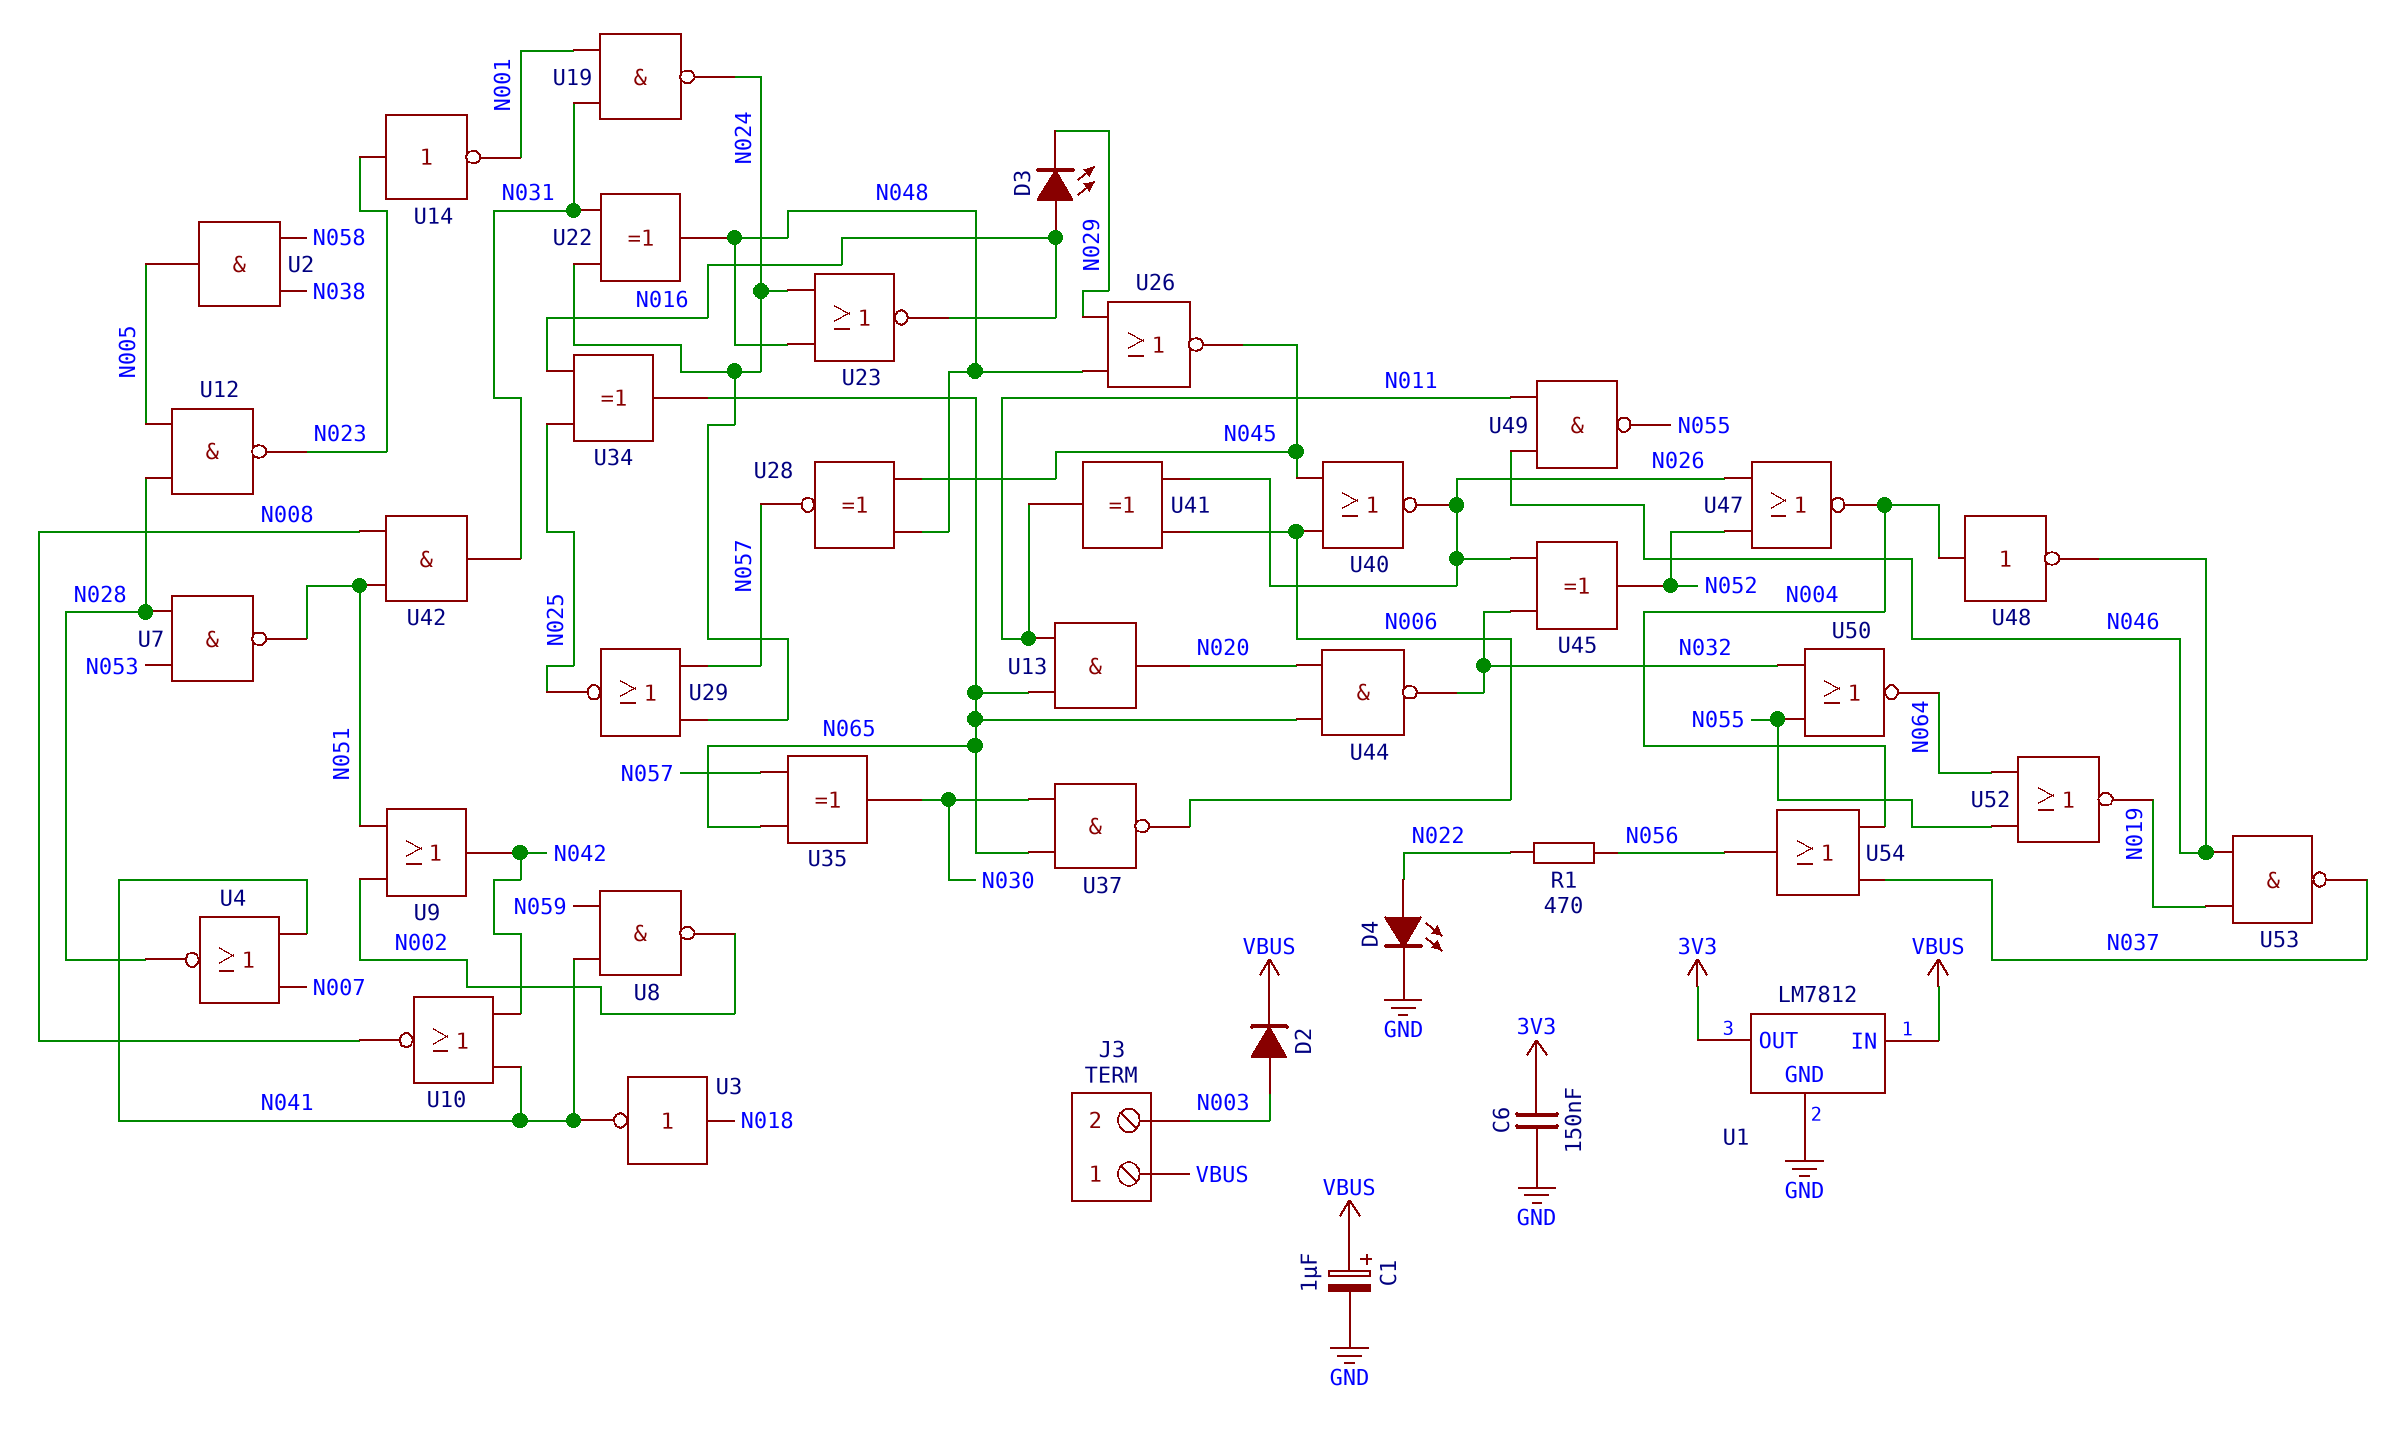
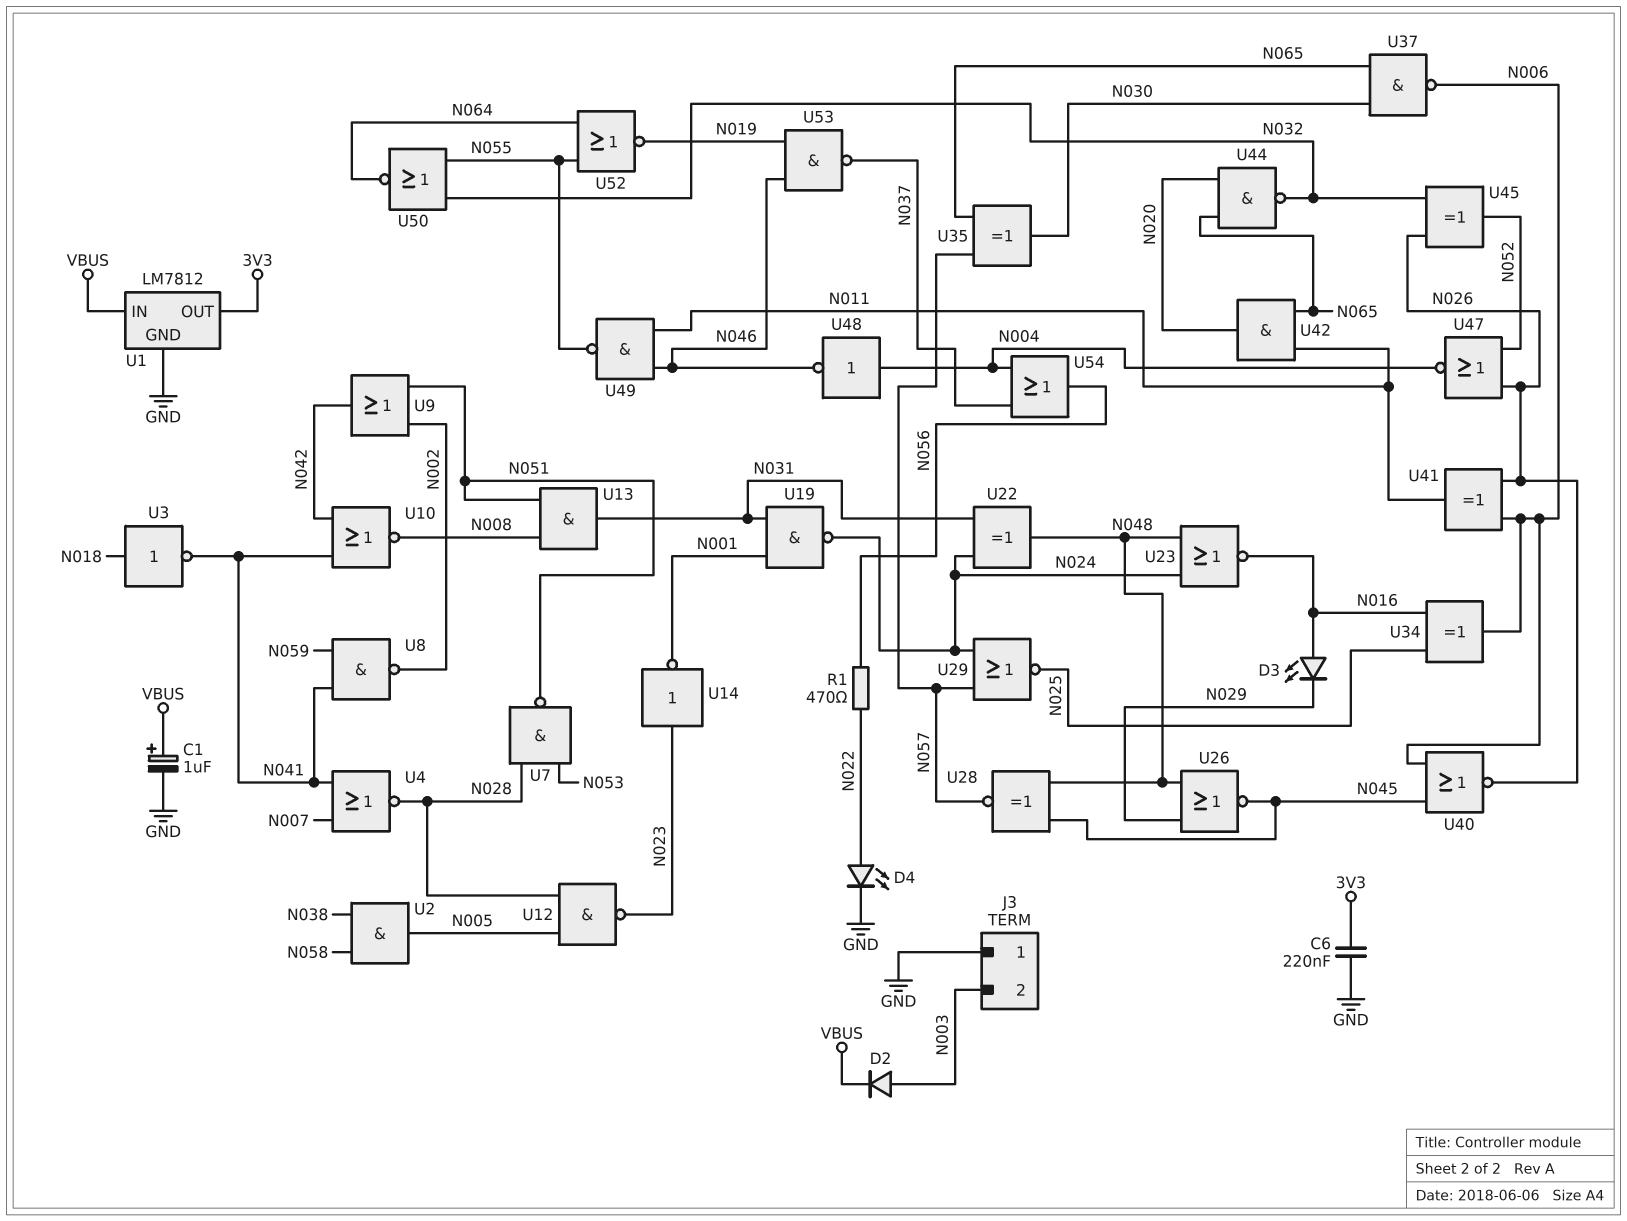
C6: 150nF (3V3, GND) -> 220nF (3V3, GND)
J3 pin 1: VBUS -> GND
U13: AND (in N011, in N065, out N020) -> AND (in N008, in N051, out N031)
U34: XOR (in N016, in N025, out N065) -> XOR (in N016, in N025, out N006)
U42: AND (in N008, in N051, out N031) -> AND (in N011, in N065, out N020)

